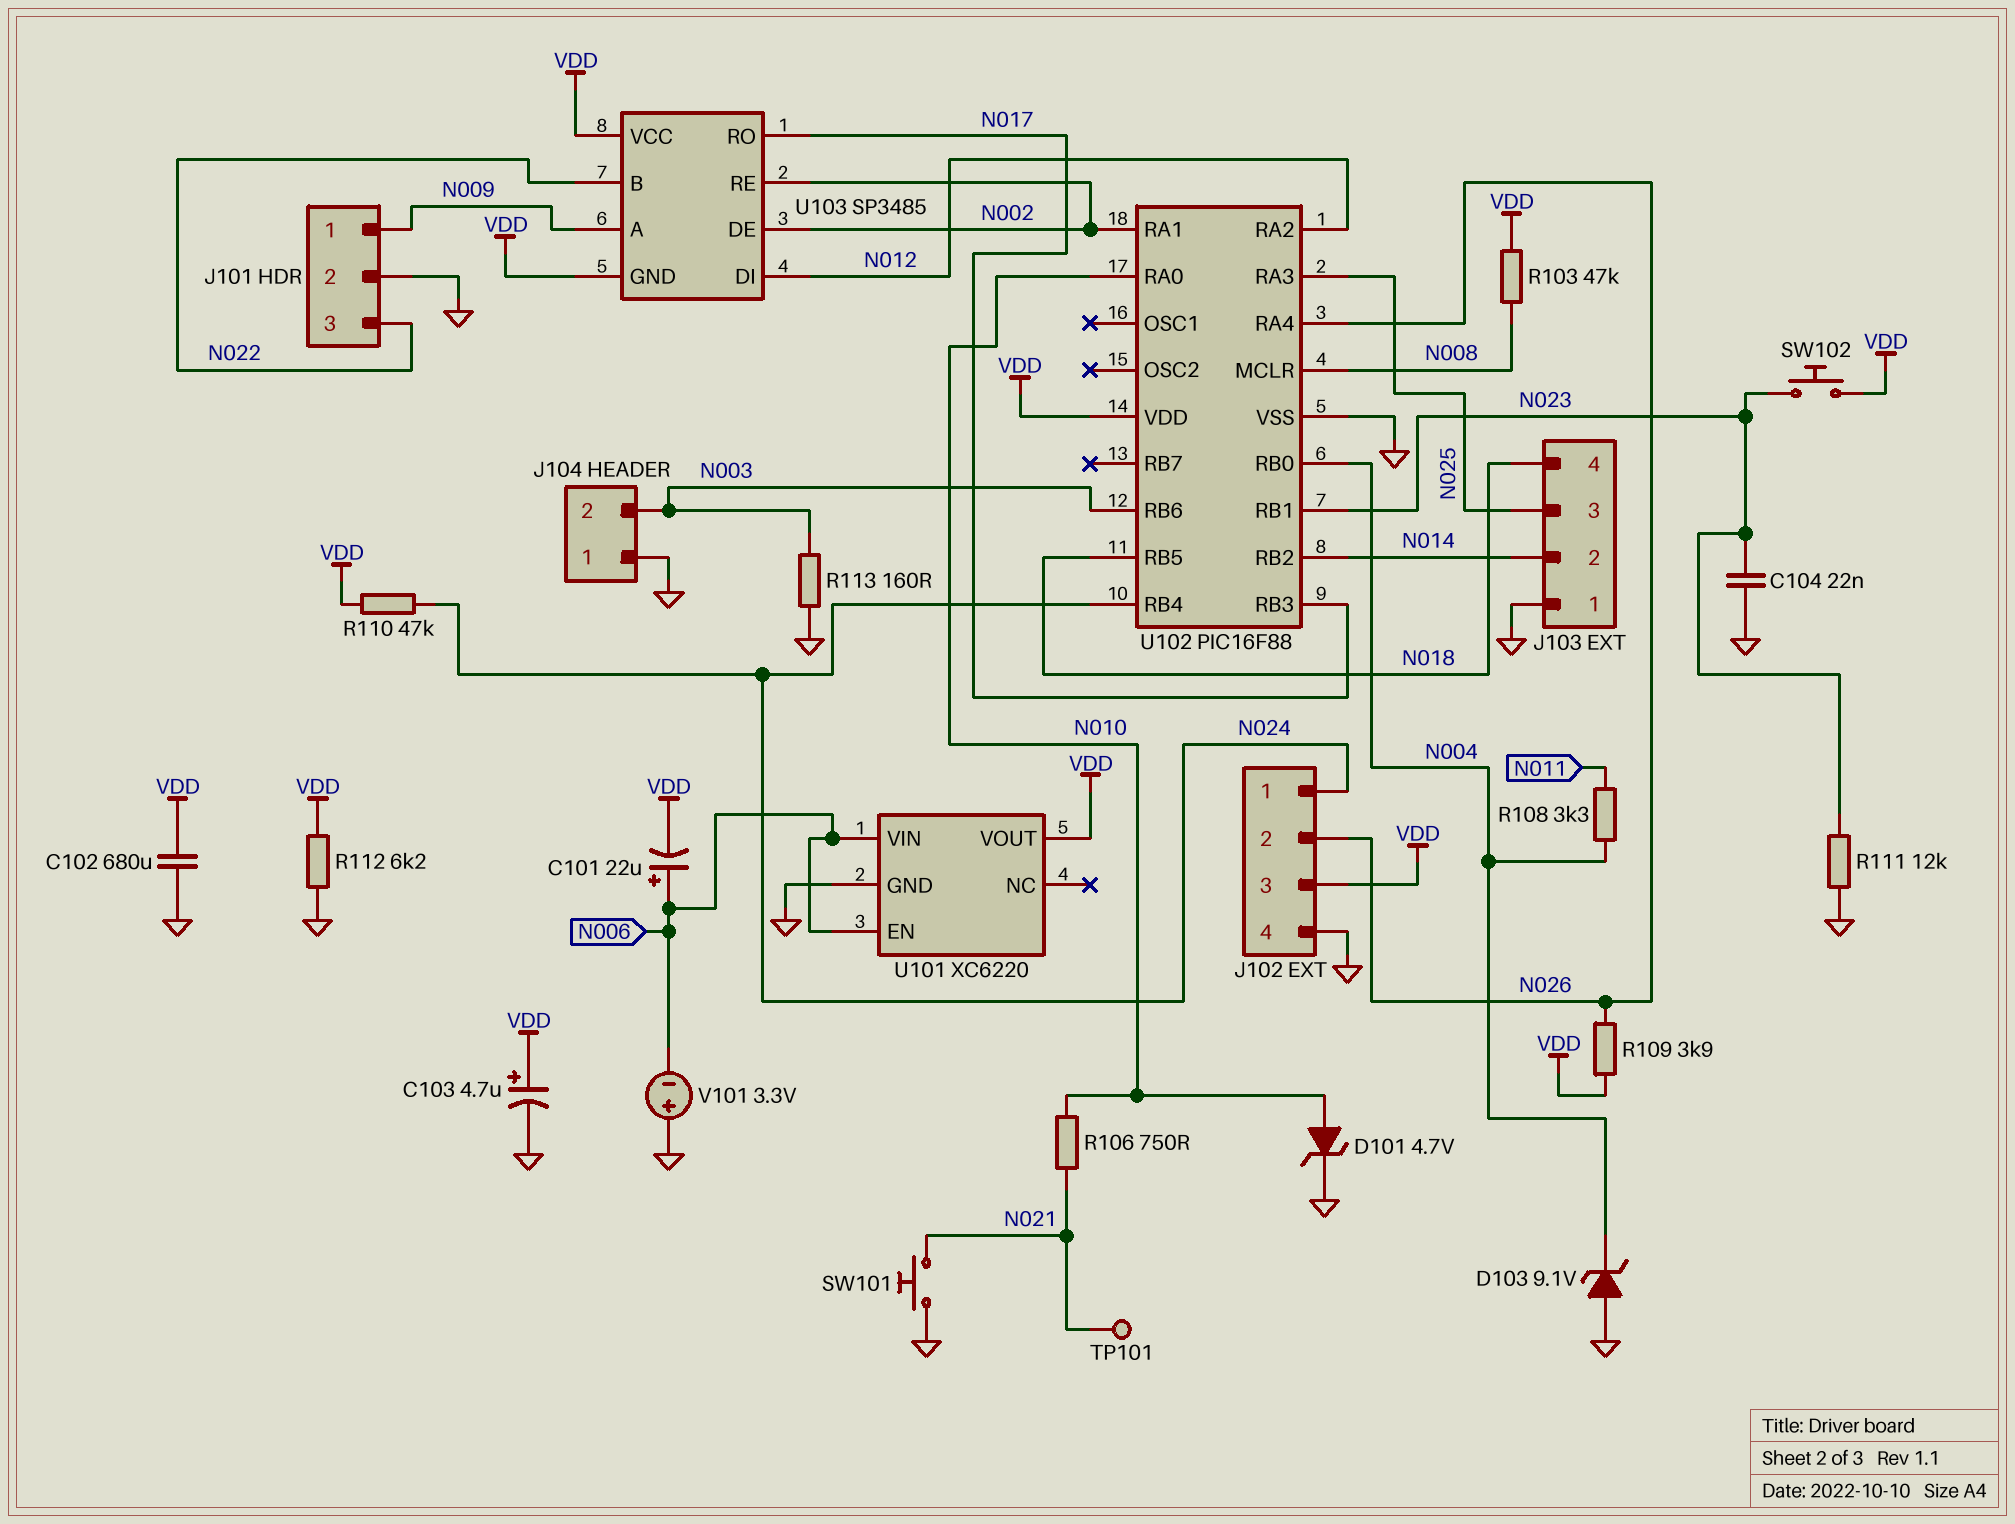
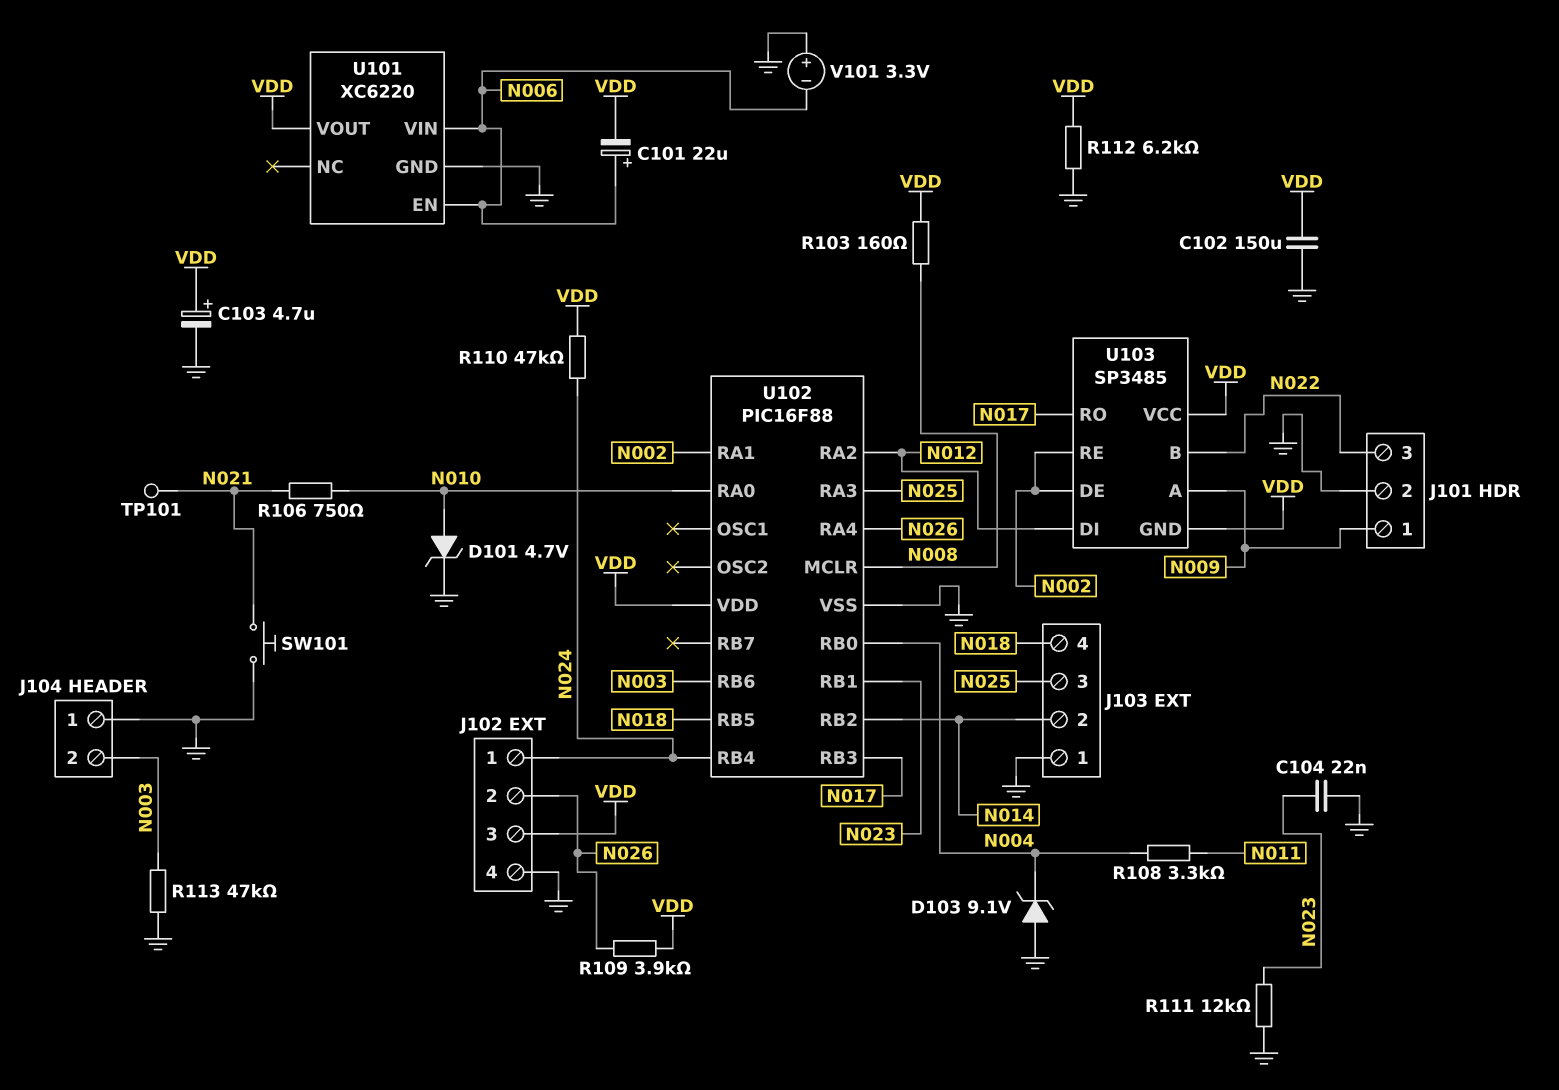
C102: 680uF (GND, VDD) -> 150uF (GND, VDD)
R103: 47k (N008, VDD) -> 160 (N008, VDD)
R113: 160 (GND, N003) -> 47k (GND, N003)
SW102: button (N023, VDD) -> none

